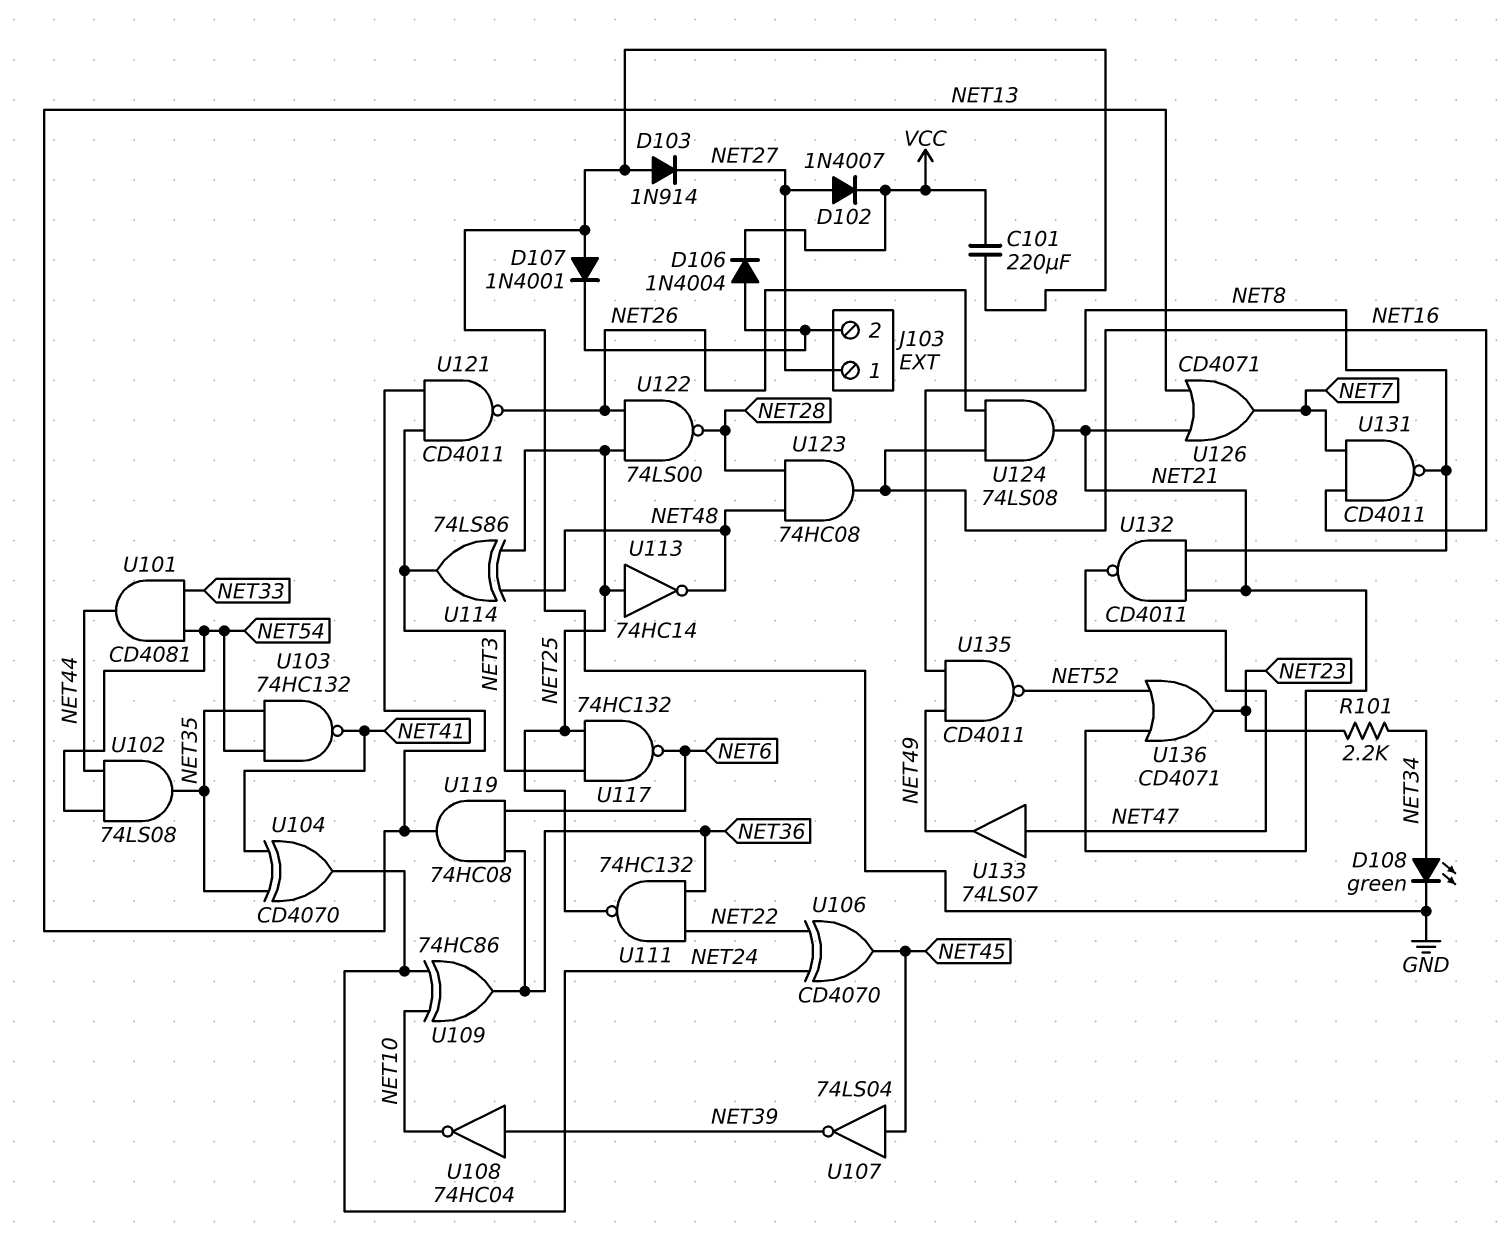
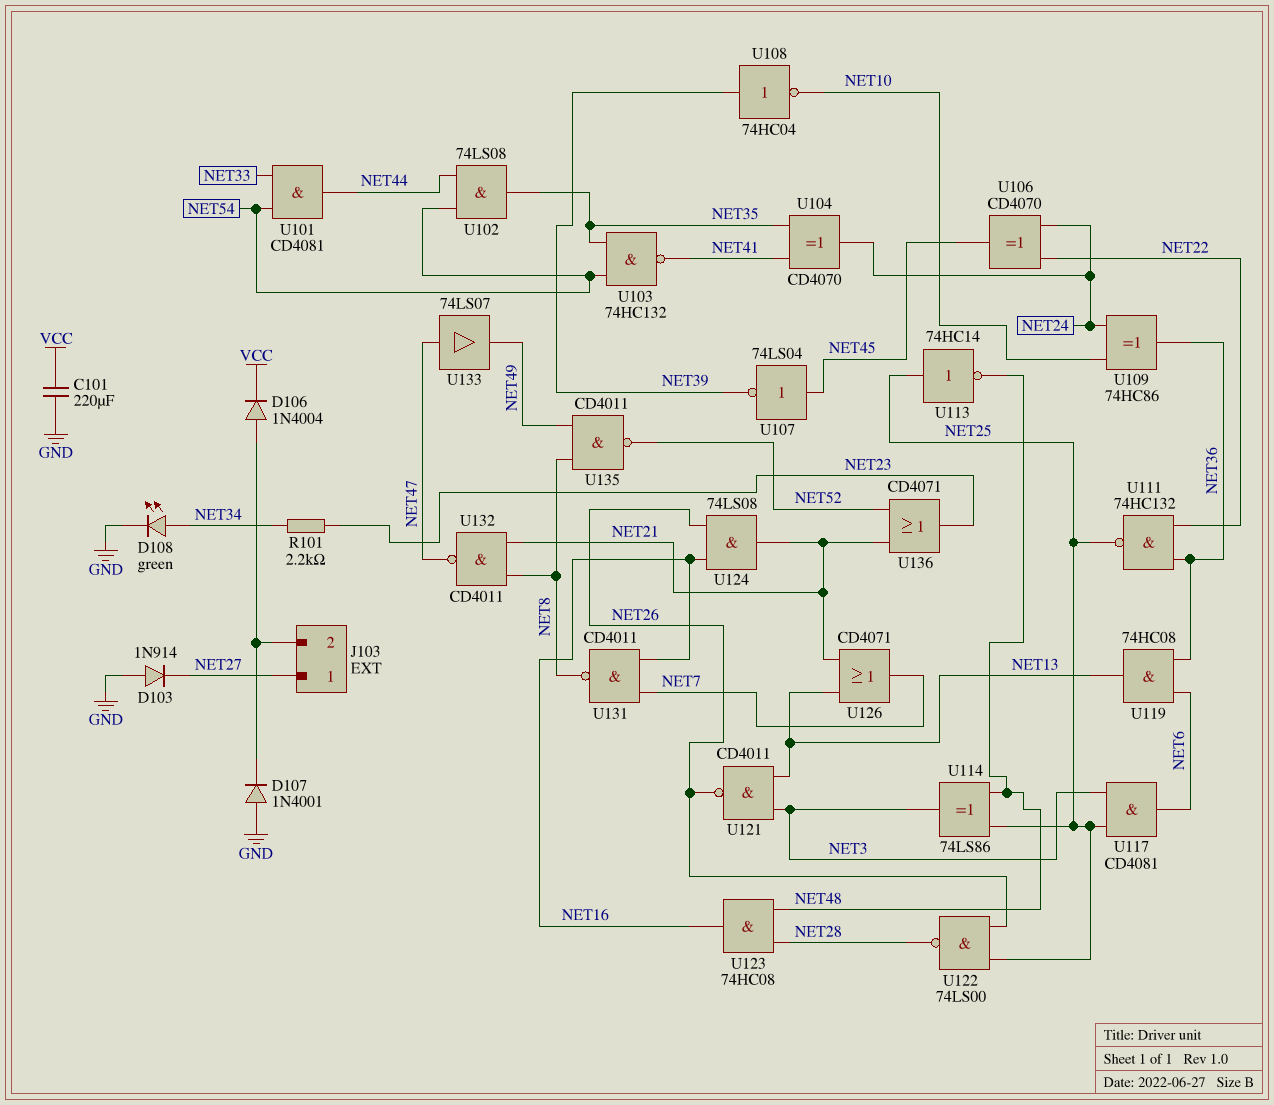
D102: diode 1N4007 (A NET27, K VCC) -> none
U117: NAND 74HC132 (in NET3, in NET25, out NET6) -> AND CD4081 (in NET3, in NET25, out NET6)

